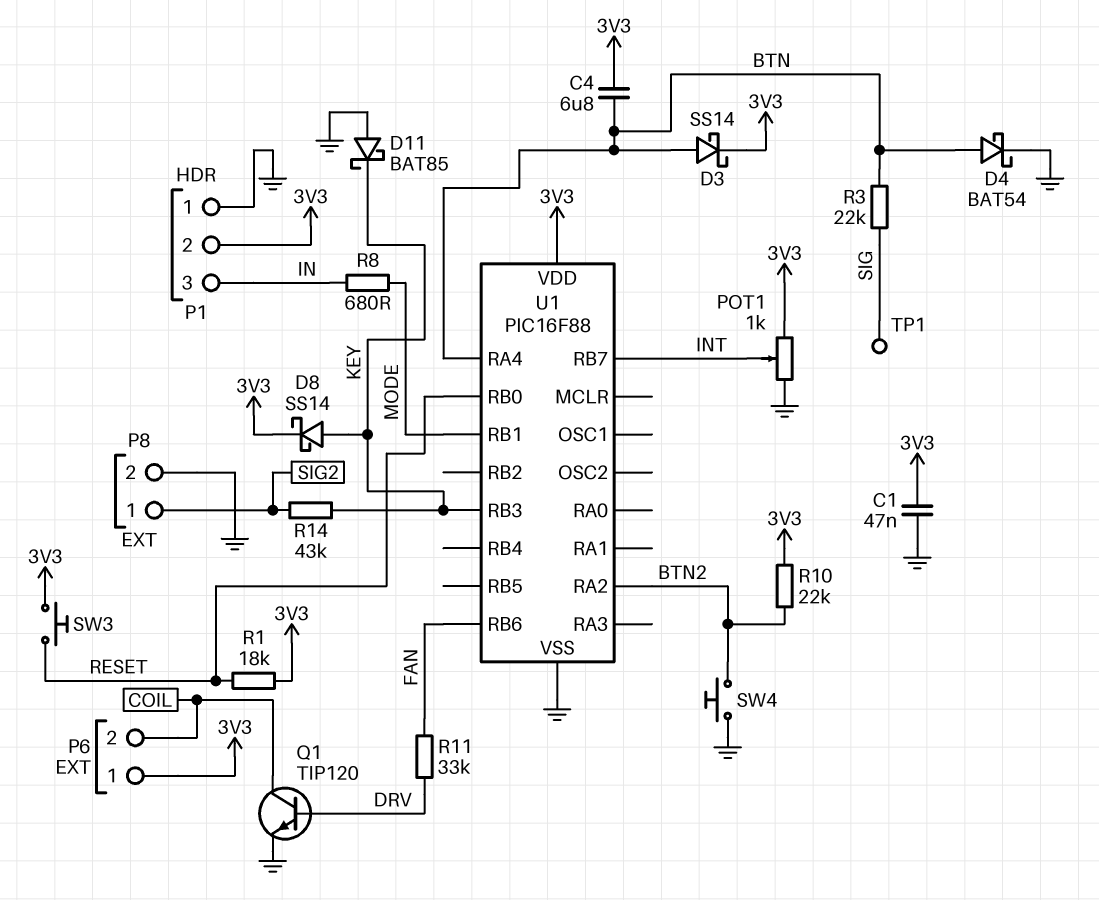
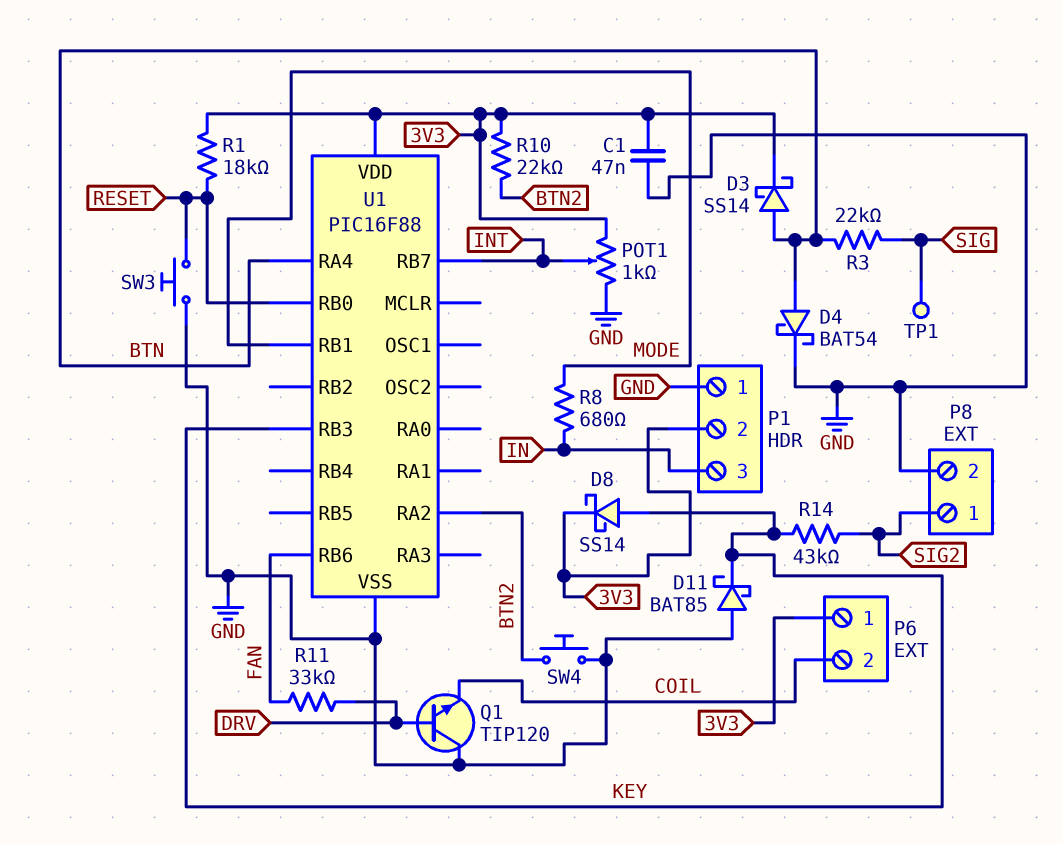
C4: 6.8uF (3V3, BTN) -> none
Q1: NPN TIP120 (B DRV, C COIL, E GND) -> NPN TIP120 (B DRV, C GND, E COIL)
SW3: button (3V3, RESET) -> button (GND, RESET)

